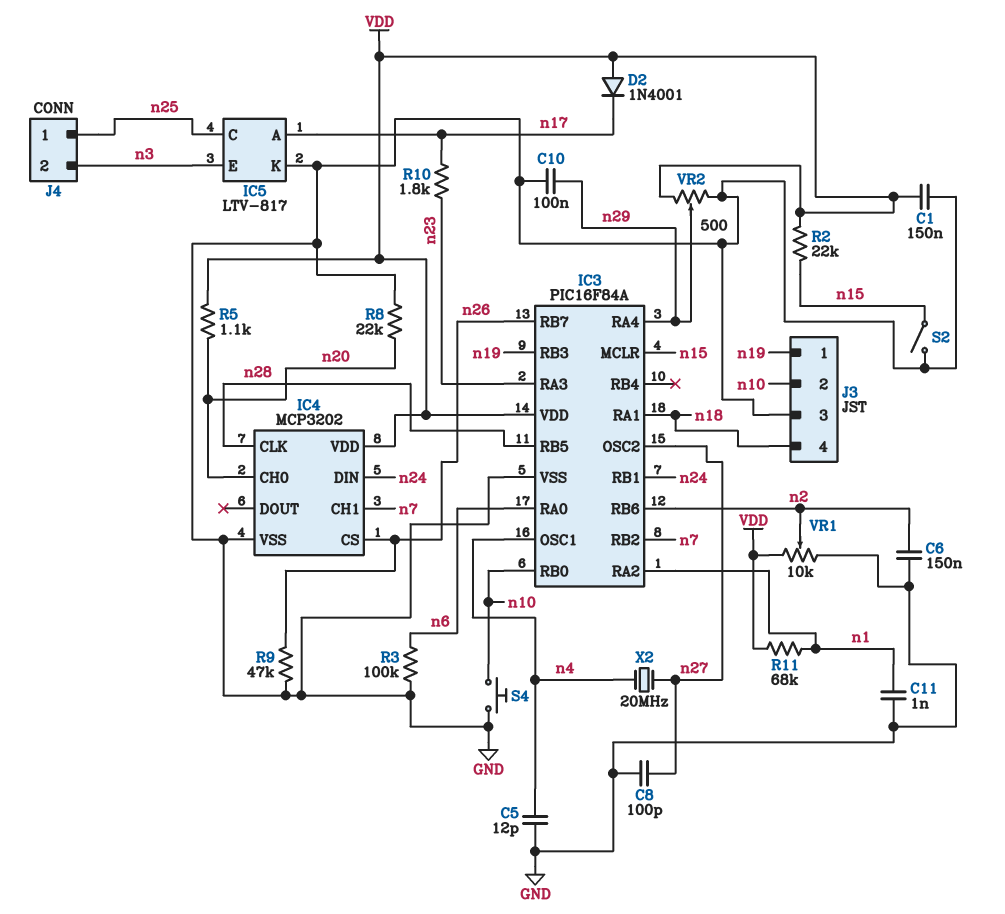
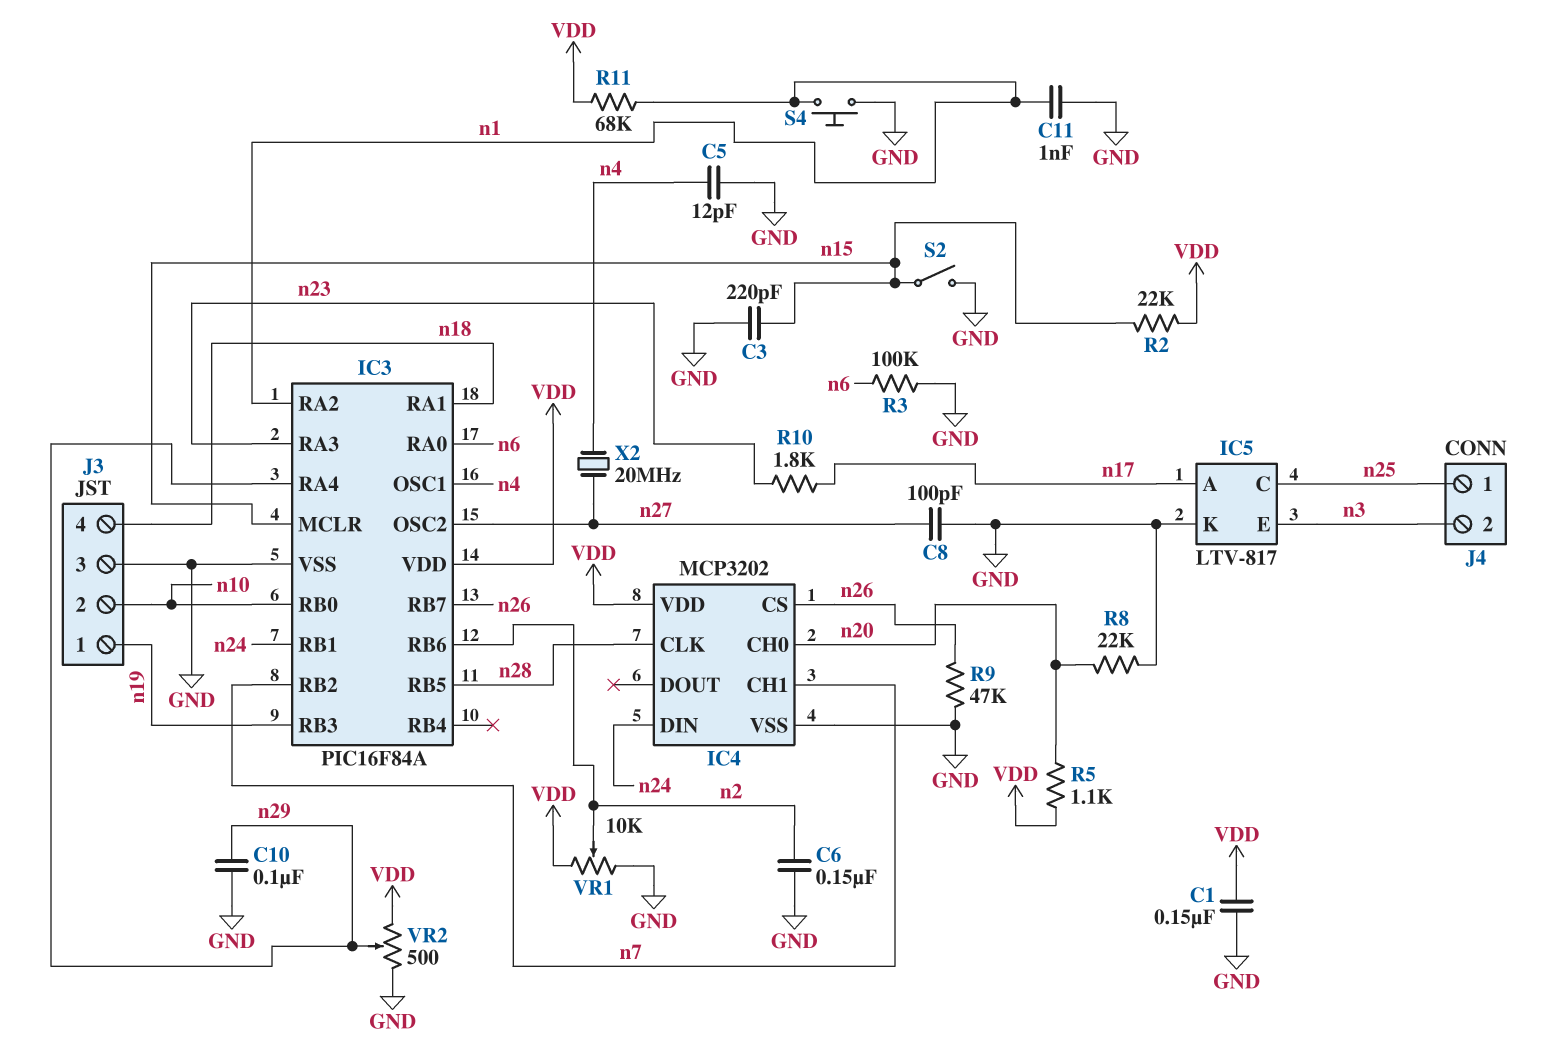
C3: none -> 220pF (GND, n15)
D2: diode 1N4001 (A VDD, K n17) -> none
S4: button (GND, n10) -> button (GND, n1)

